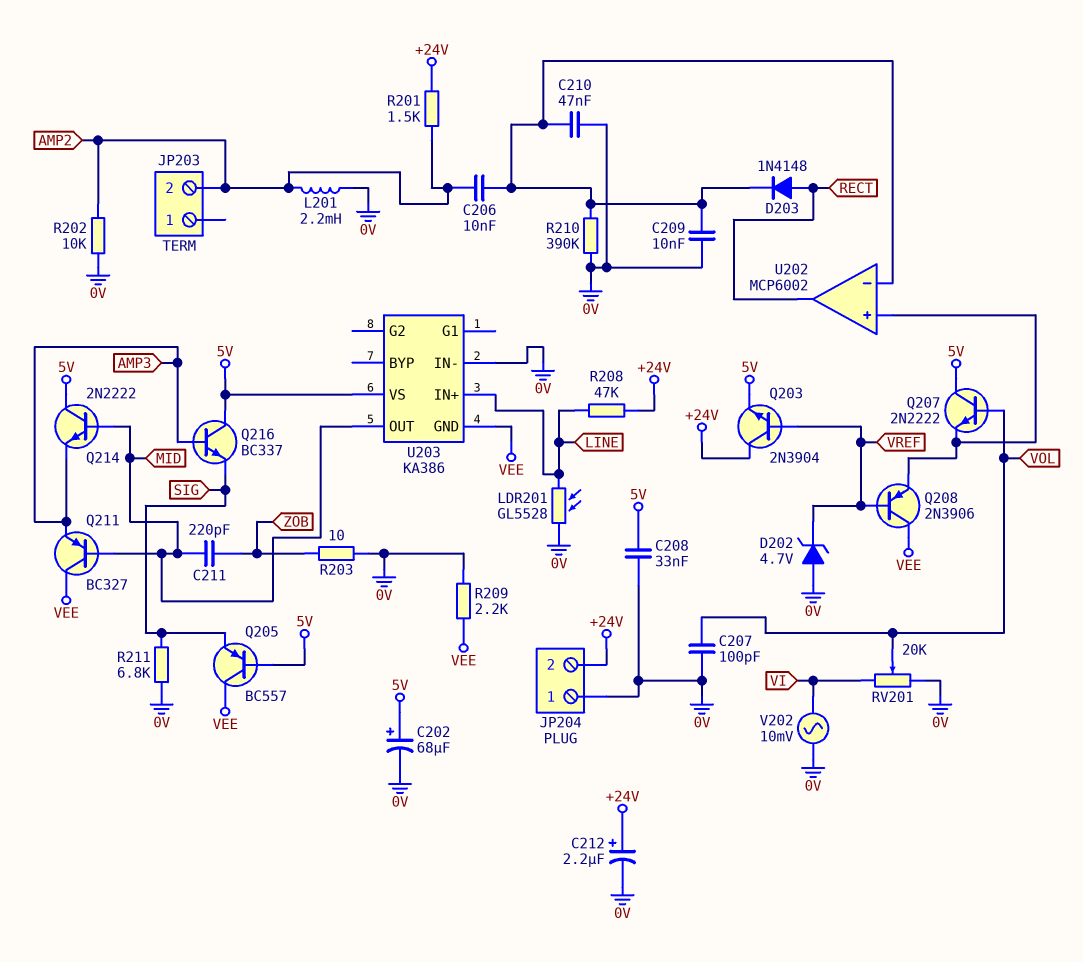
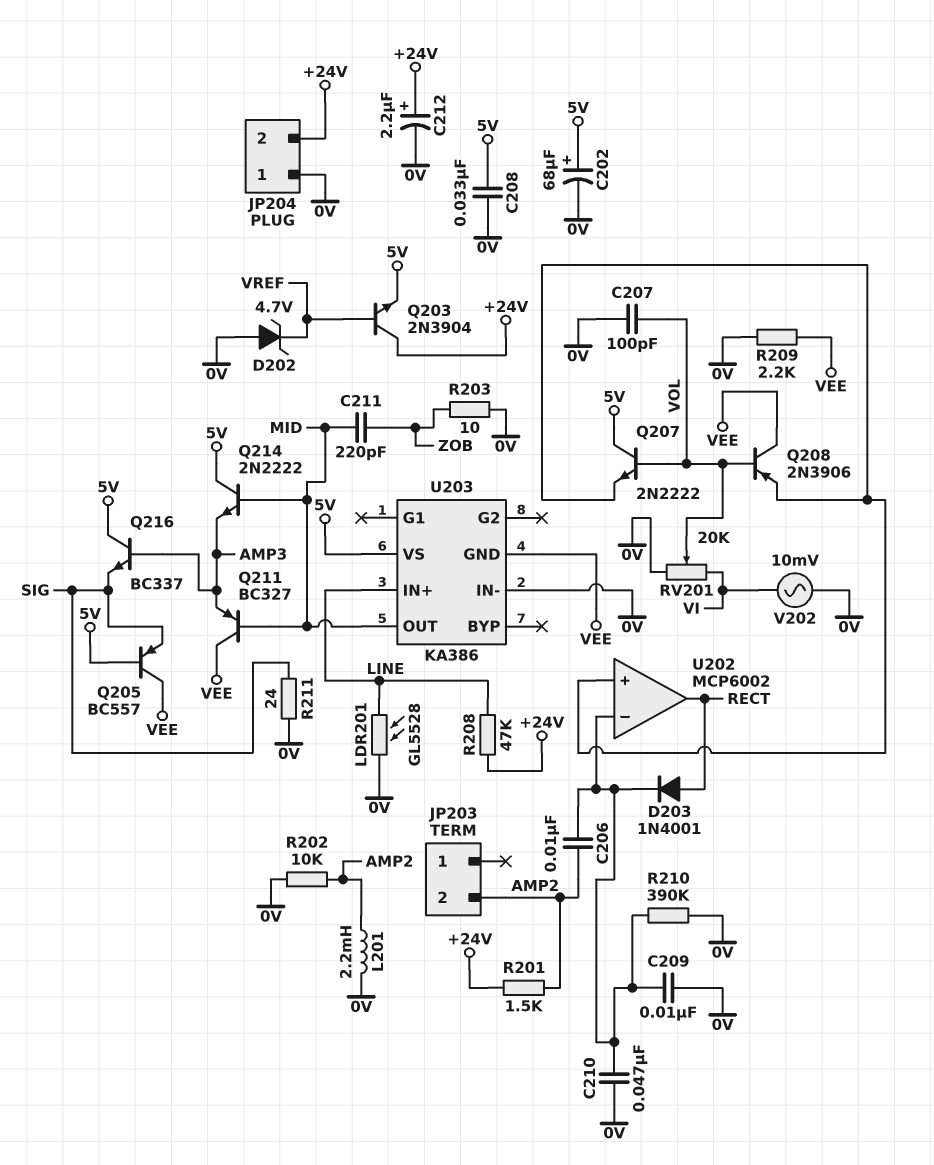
D203: diode 1N4148 (A RECT, K U202/in-) -> diode 1N4001 (A RECT, K U202/in-)
Q208: PNP 2N3906 (B VREF, C VEE, E U202/in+) -> PNP 2N3906 (B VOL, C VEE, E U202/in+)
R211: 6.8k (0V, SIG) -> 24 (0V, SIG)

